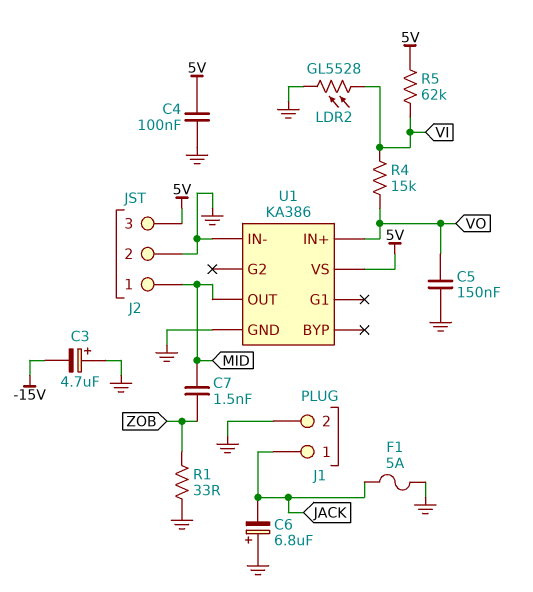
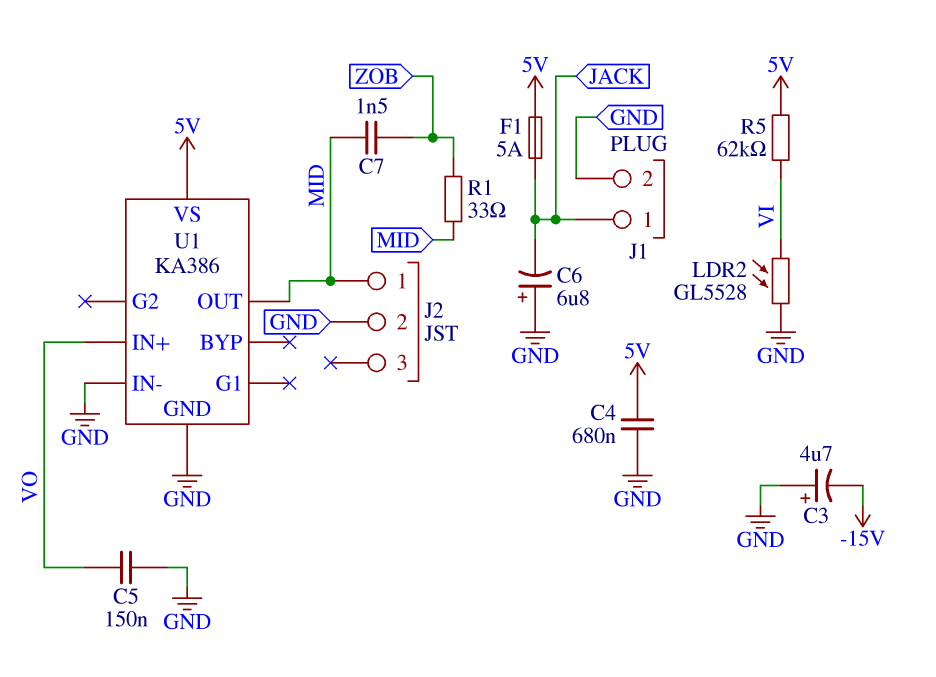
C4: 100nF (5V, GND) -> 680nF (5V, GND)
F1: 5A (GND, JACK) -> 5A (5V, JACK)
J2 pin 3: 5V -> none
R1: 33 (GND, ZOB) -> 33 (MID, ZOB)
R4: 15k (VI, VO) -> none

